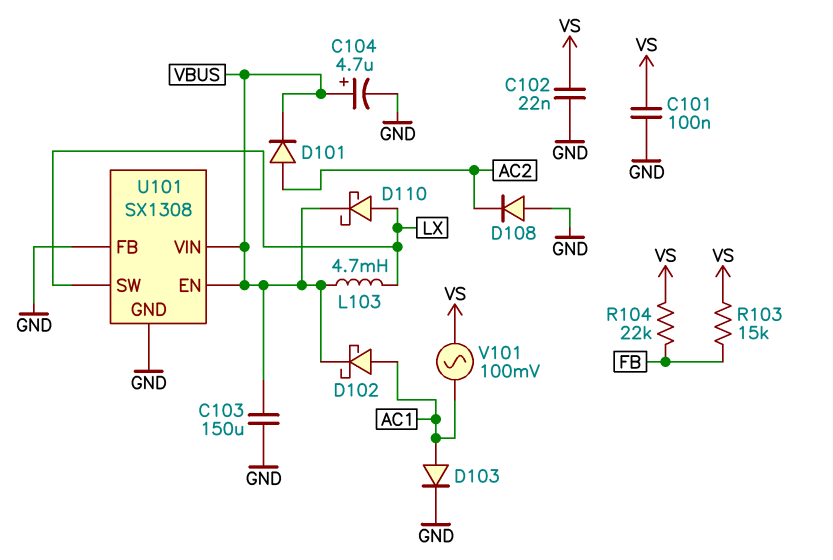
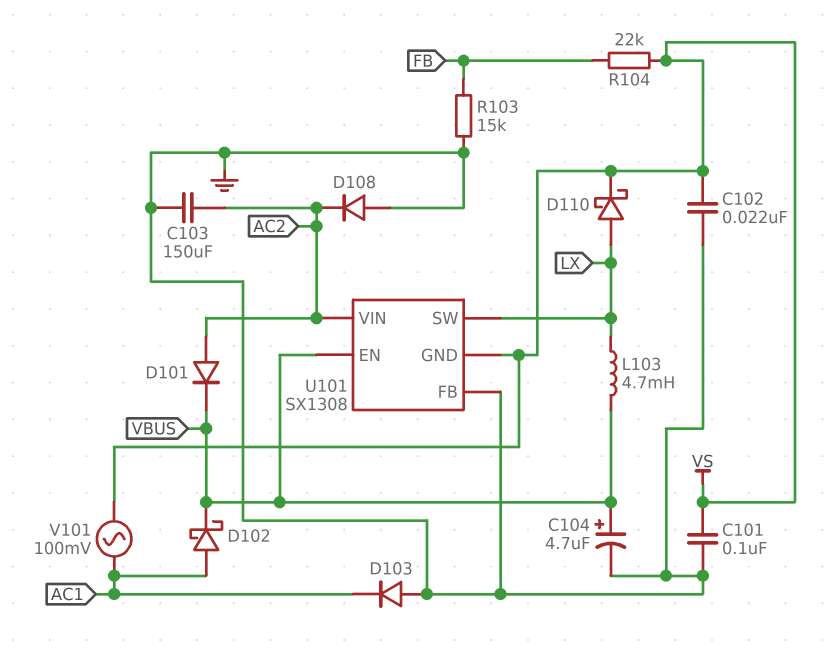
C103: 150uF (GND, VBUS) -> 150uF (AC2, GND)
D103: diode (A AC1, K GND) -> diode (A GND, K AC1)
D110: schottky (A LX, K VBUS) -> schottky (A LX, K VS)
R103: 15k (FB, VS) -> 15k (FB, GND)
U101 pin GND: GND -> VS
U101 pin VIN: VBUS -> AC2

